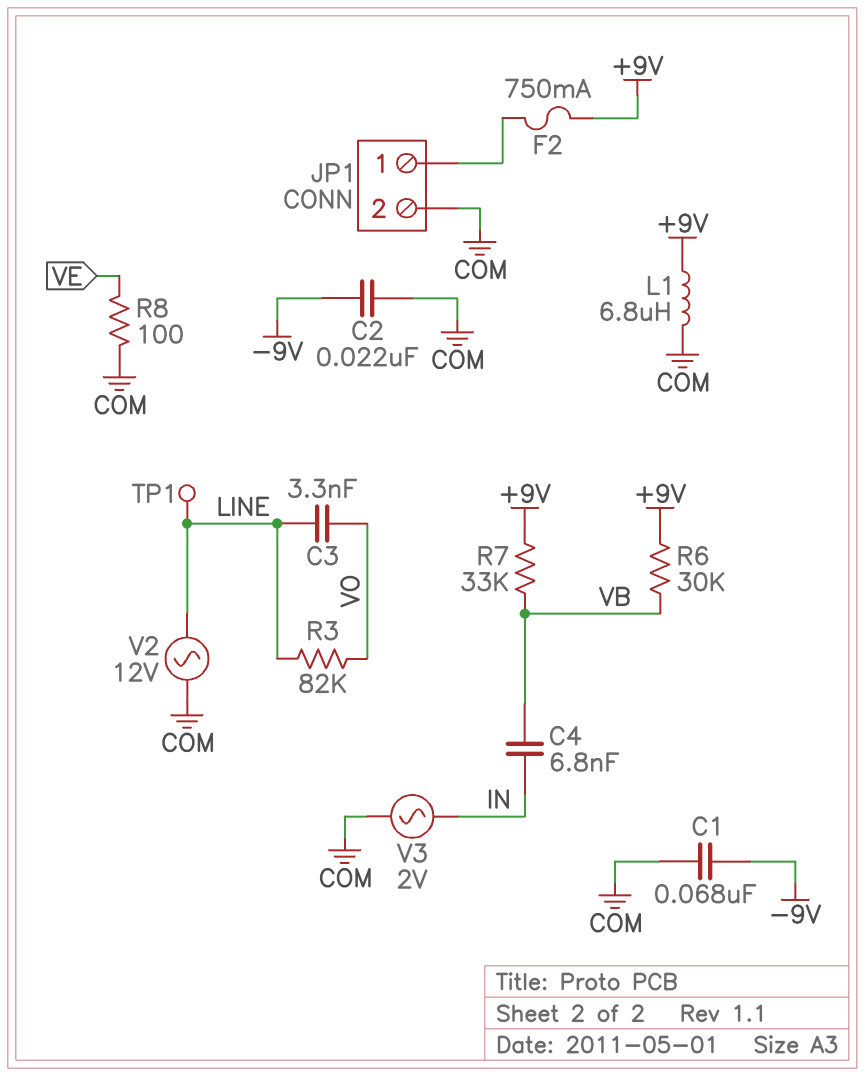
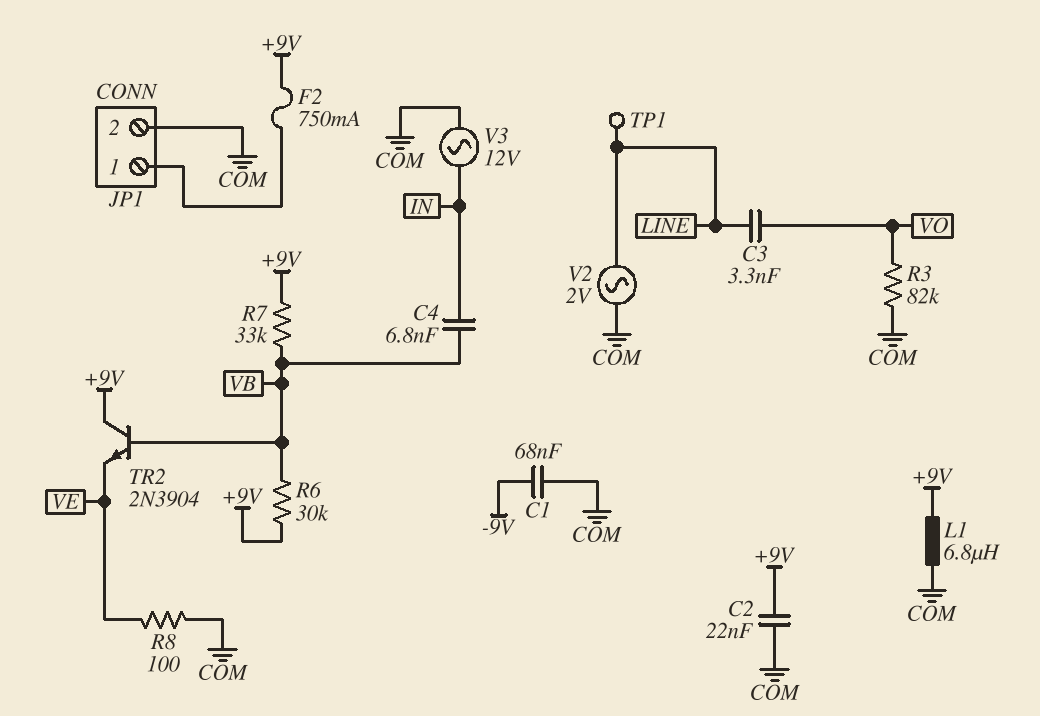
C2: 22nF (-9V, COM) -> 22nF (+9V, COM)
R3: 82k (LINE, VO) -> 82k (COM, VO)
TR2: none -> NPN 2N3904 (B VB, C +9V, E VE)
V2: AC 12V (COM, LINE) -> AC 2V (COM, LINE)
V3: AC 2V (COM, IN) -> AC 12V (COM, IN)

